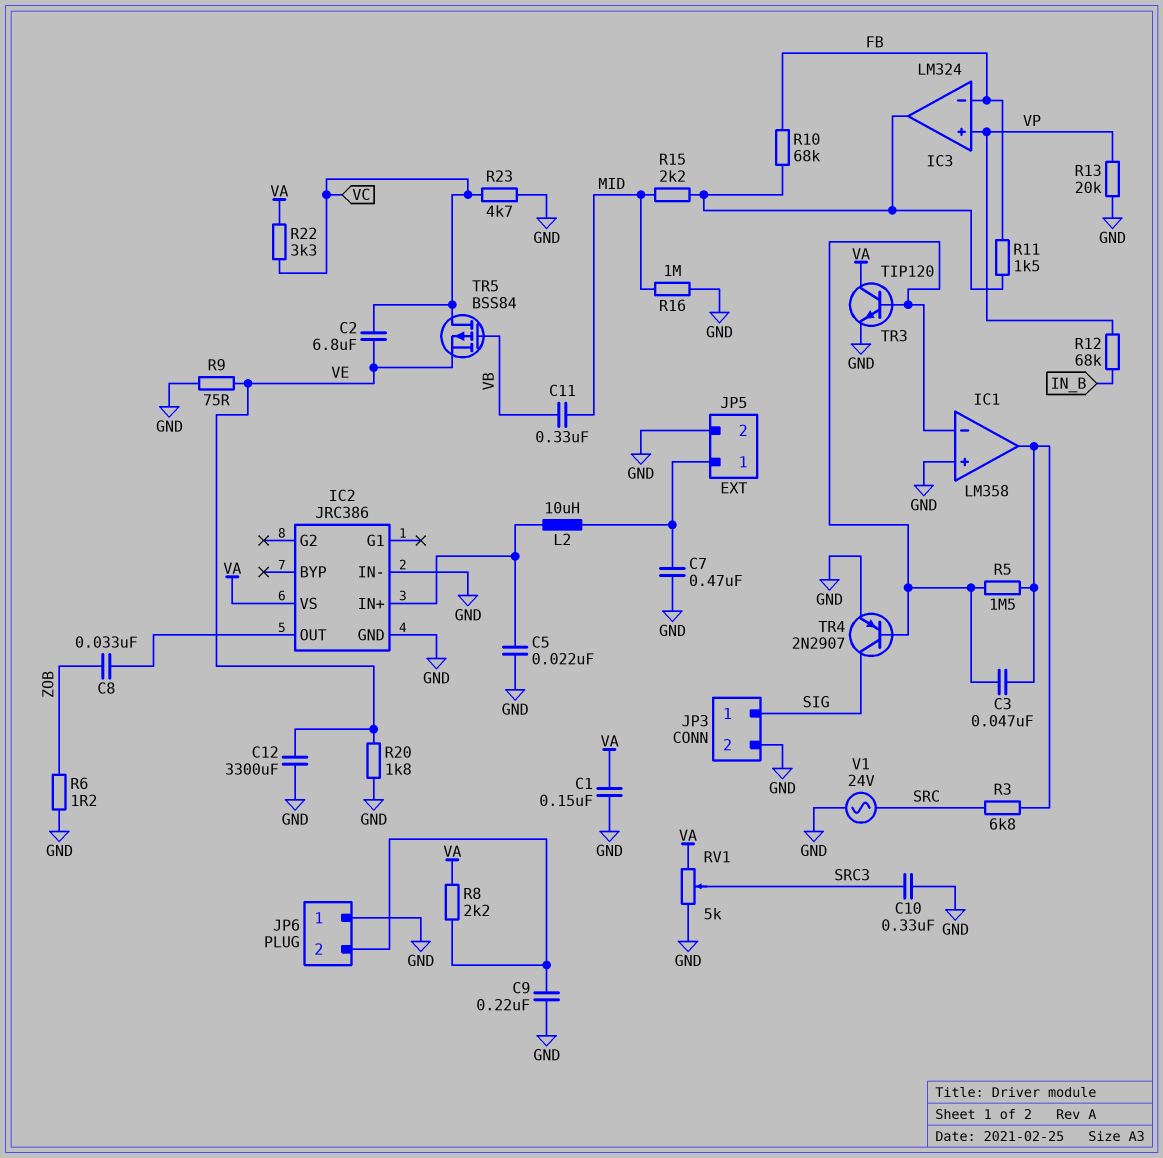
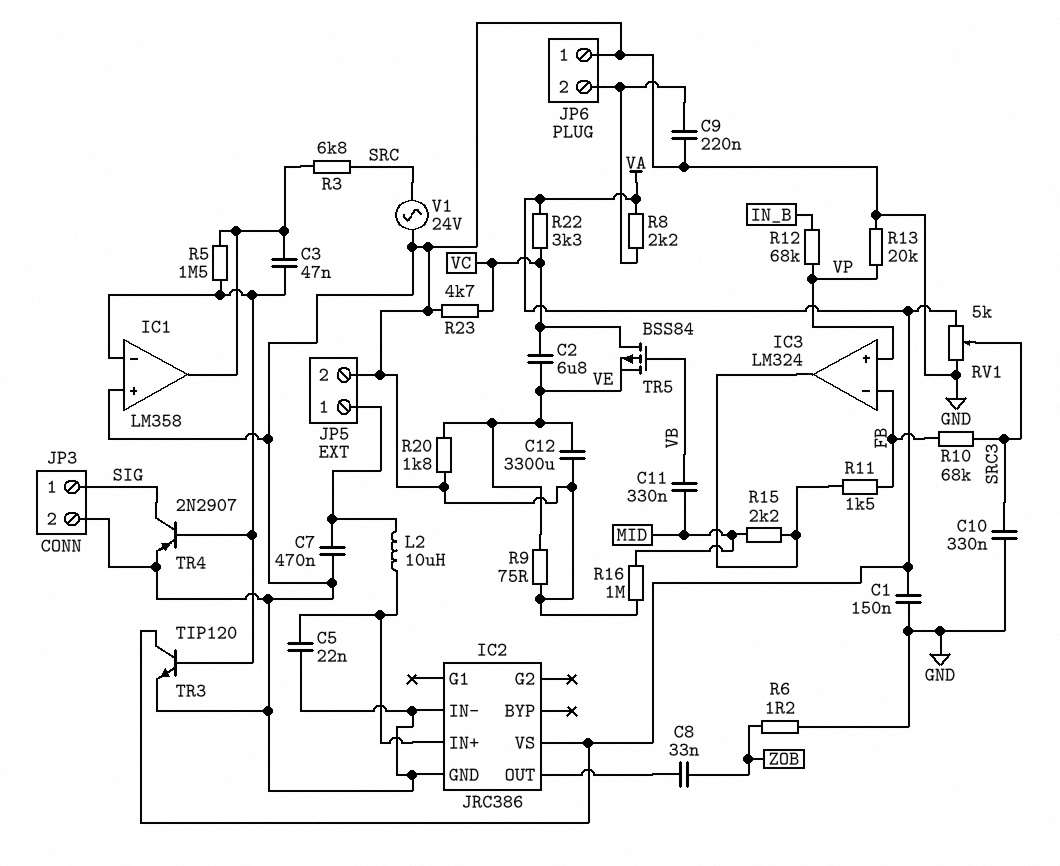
R10: 68k (FB, IC3/out) -> 68k (FB, SRC3)

